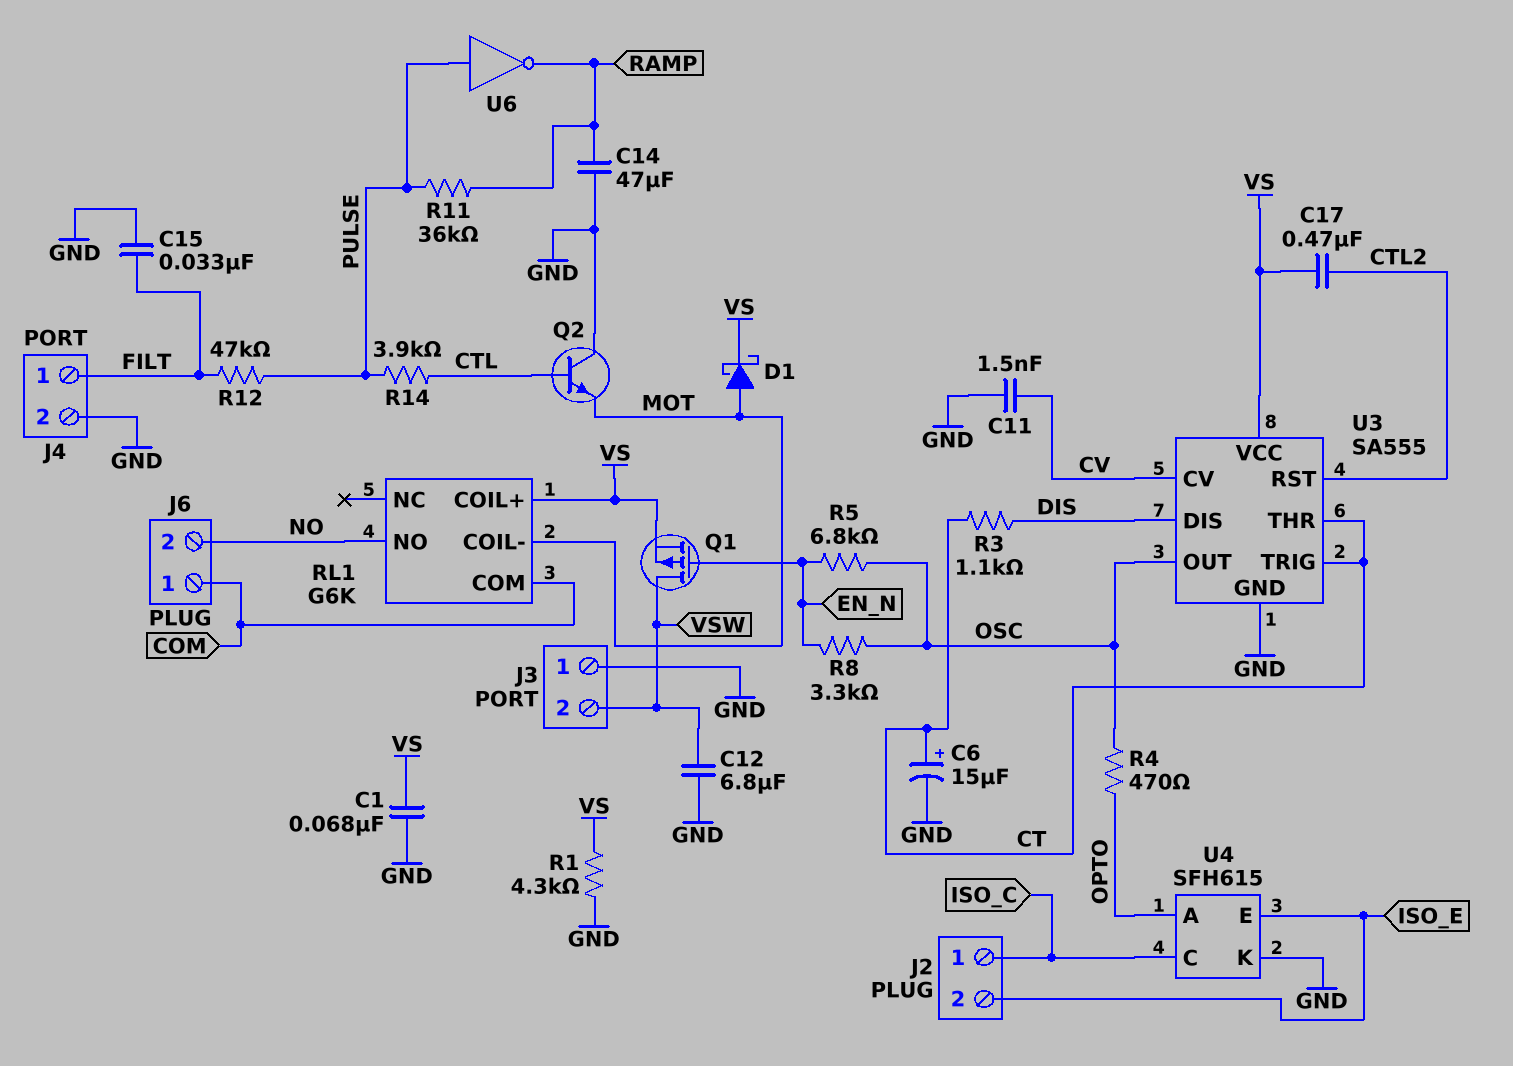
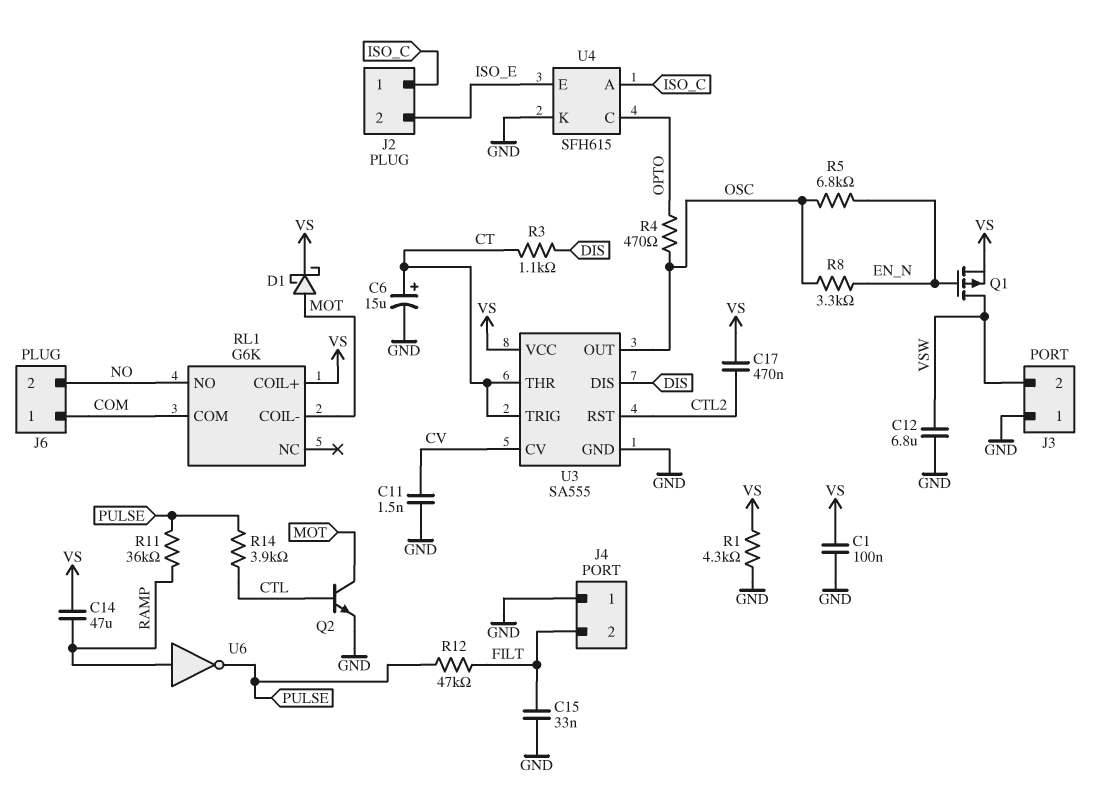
C1: 68nF (GND, VS) -> 100nF (GND, VS)
C14: 47uF (GND, RAMP) -> 47uF (RAMP, VS)
J4 pin 1: FILT -> GND
J4 pin 2: GND -> FILT
Q2: NPN (B CTL, C GND, E MOT) -> NPN (B CTL, C MOT, E GND)
U4 pin A: OPTO -> ISO_C
U4 pin C: ISO_C -> OPTO
U6: NOT (in PULSE, out RAMP) -> NOT (in RAMP, out PULSE)

